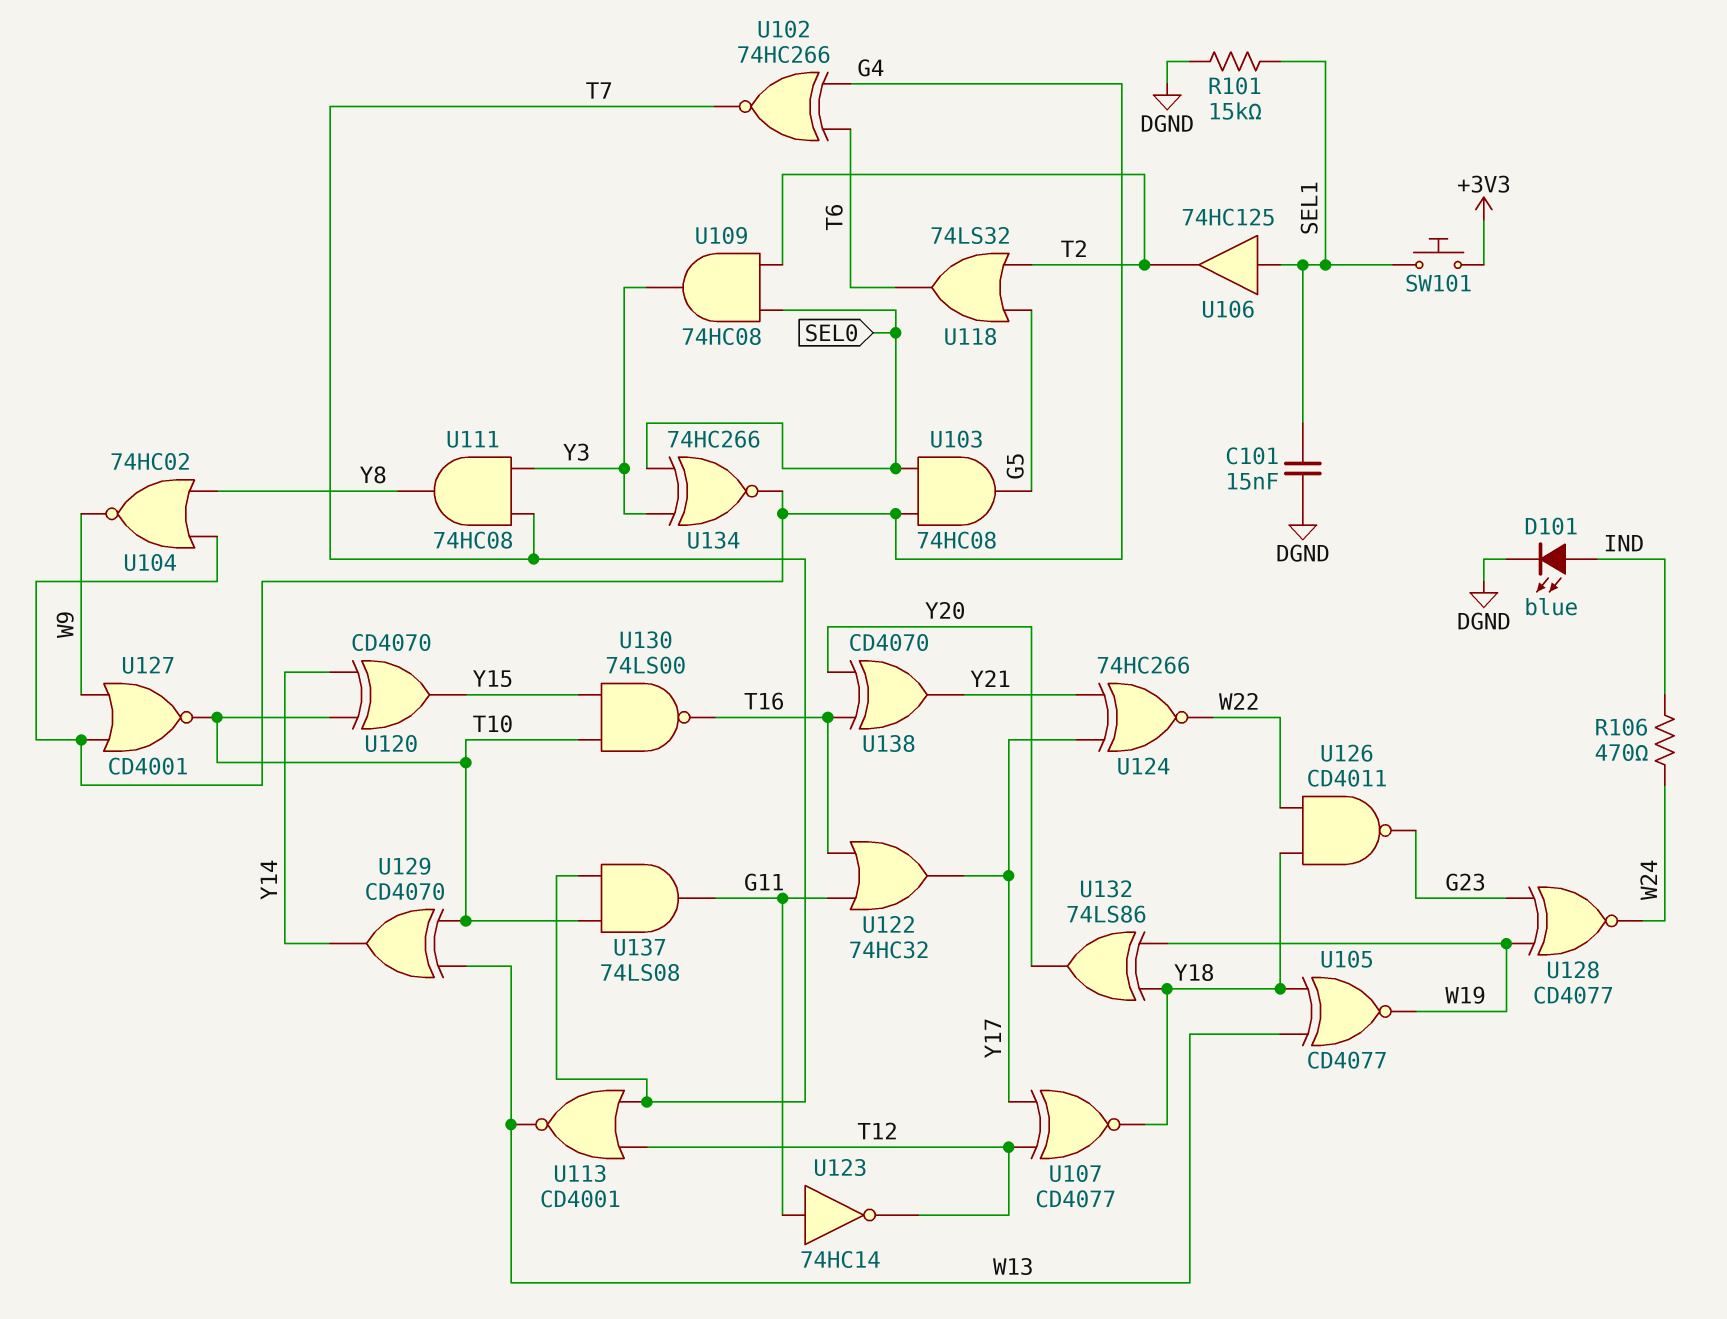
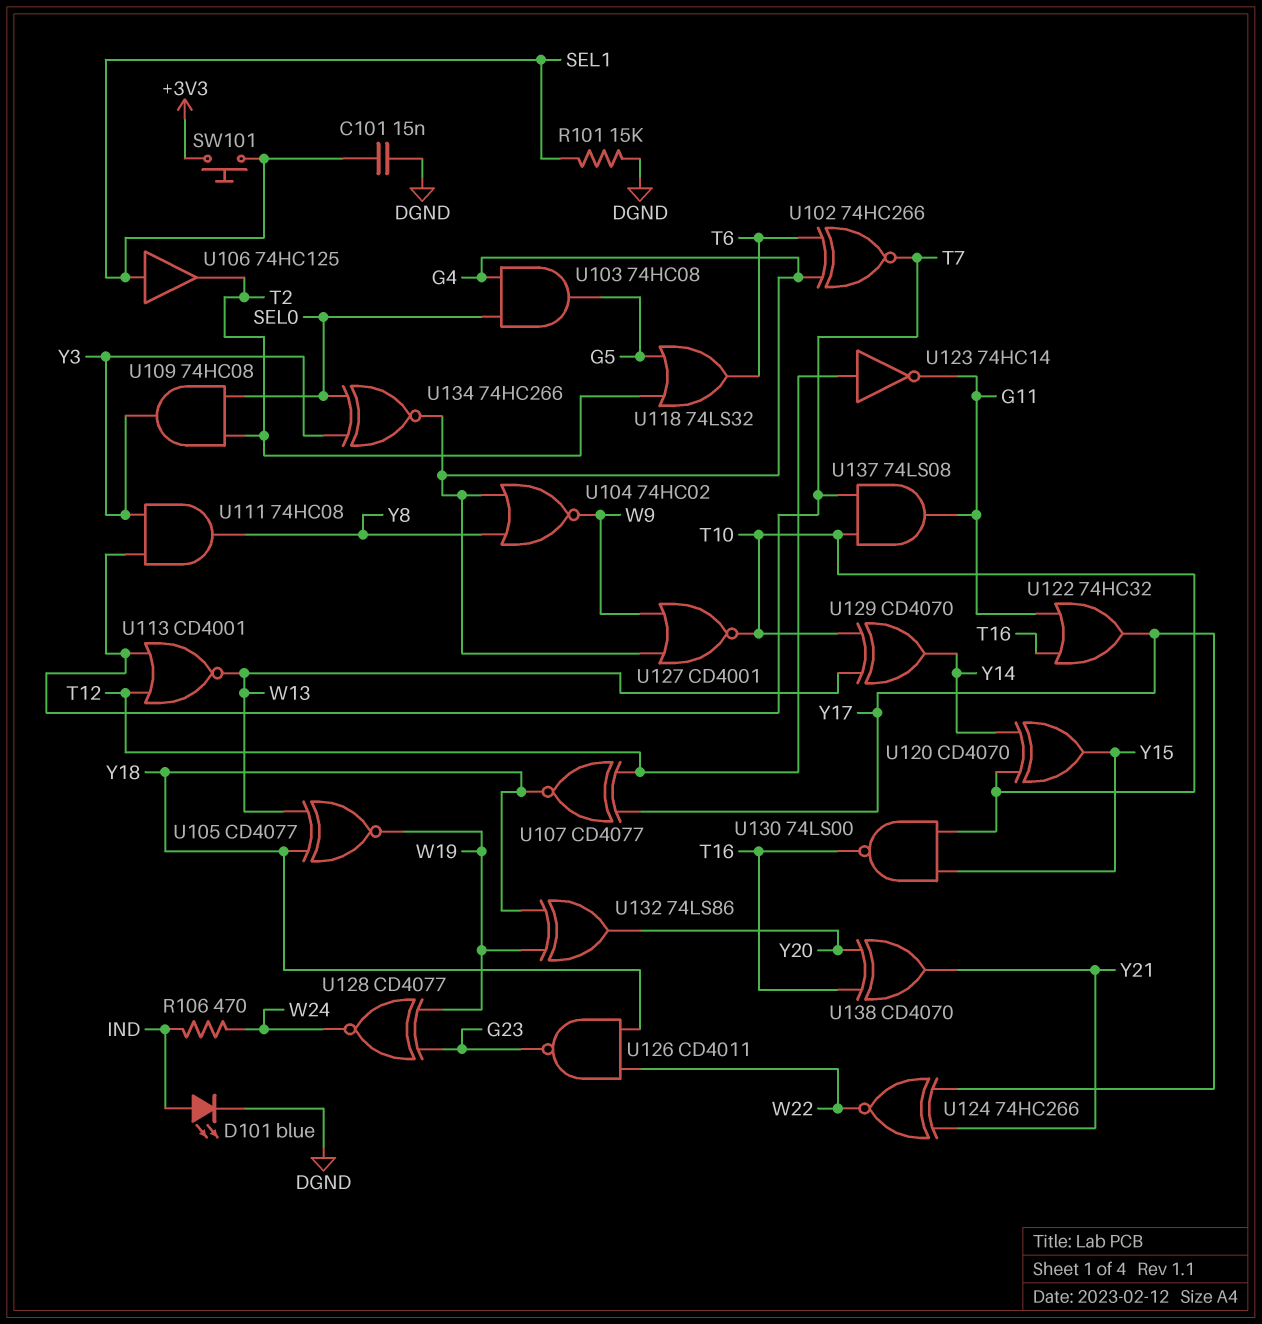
U123: NOT 74HC14 (in G11, out T12) -> NOT 74HC14 (in T12, out G11)

